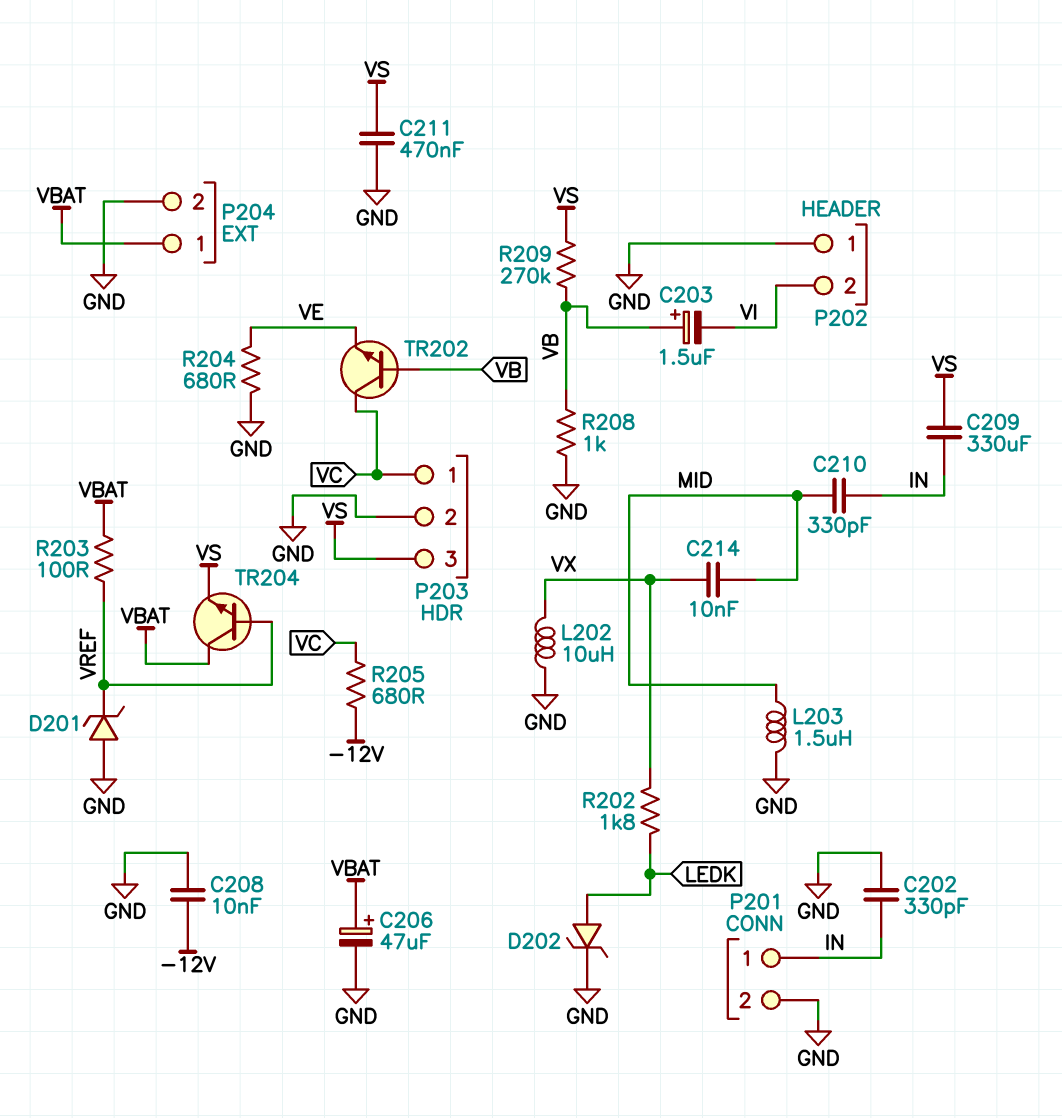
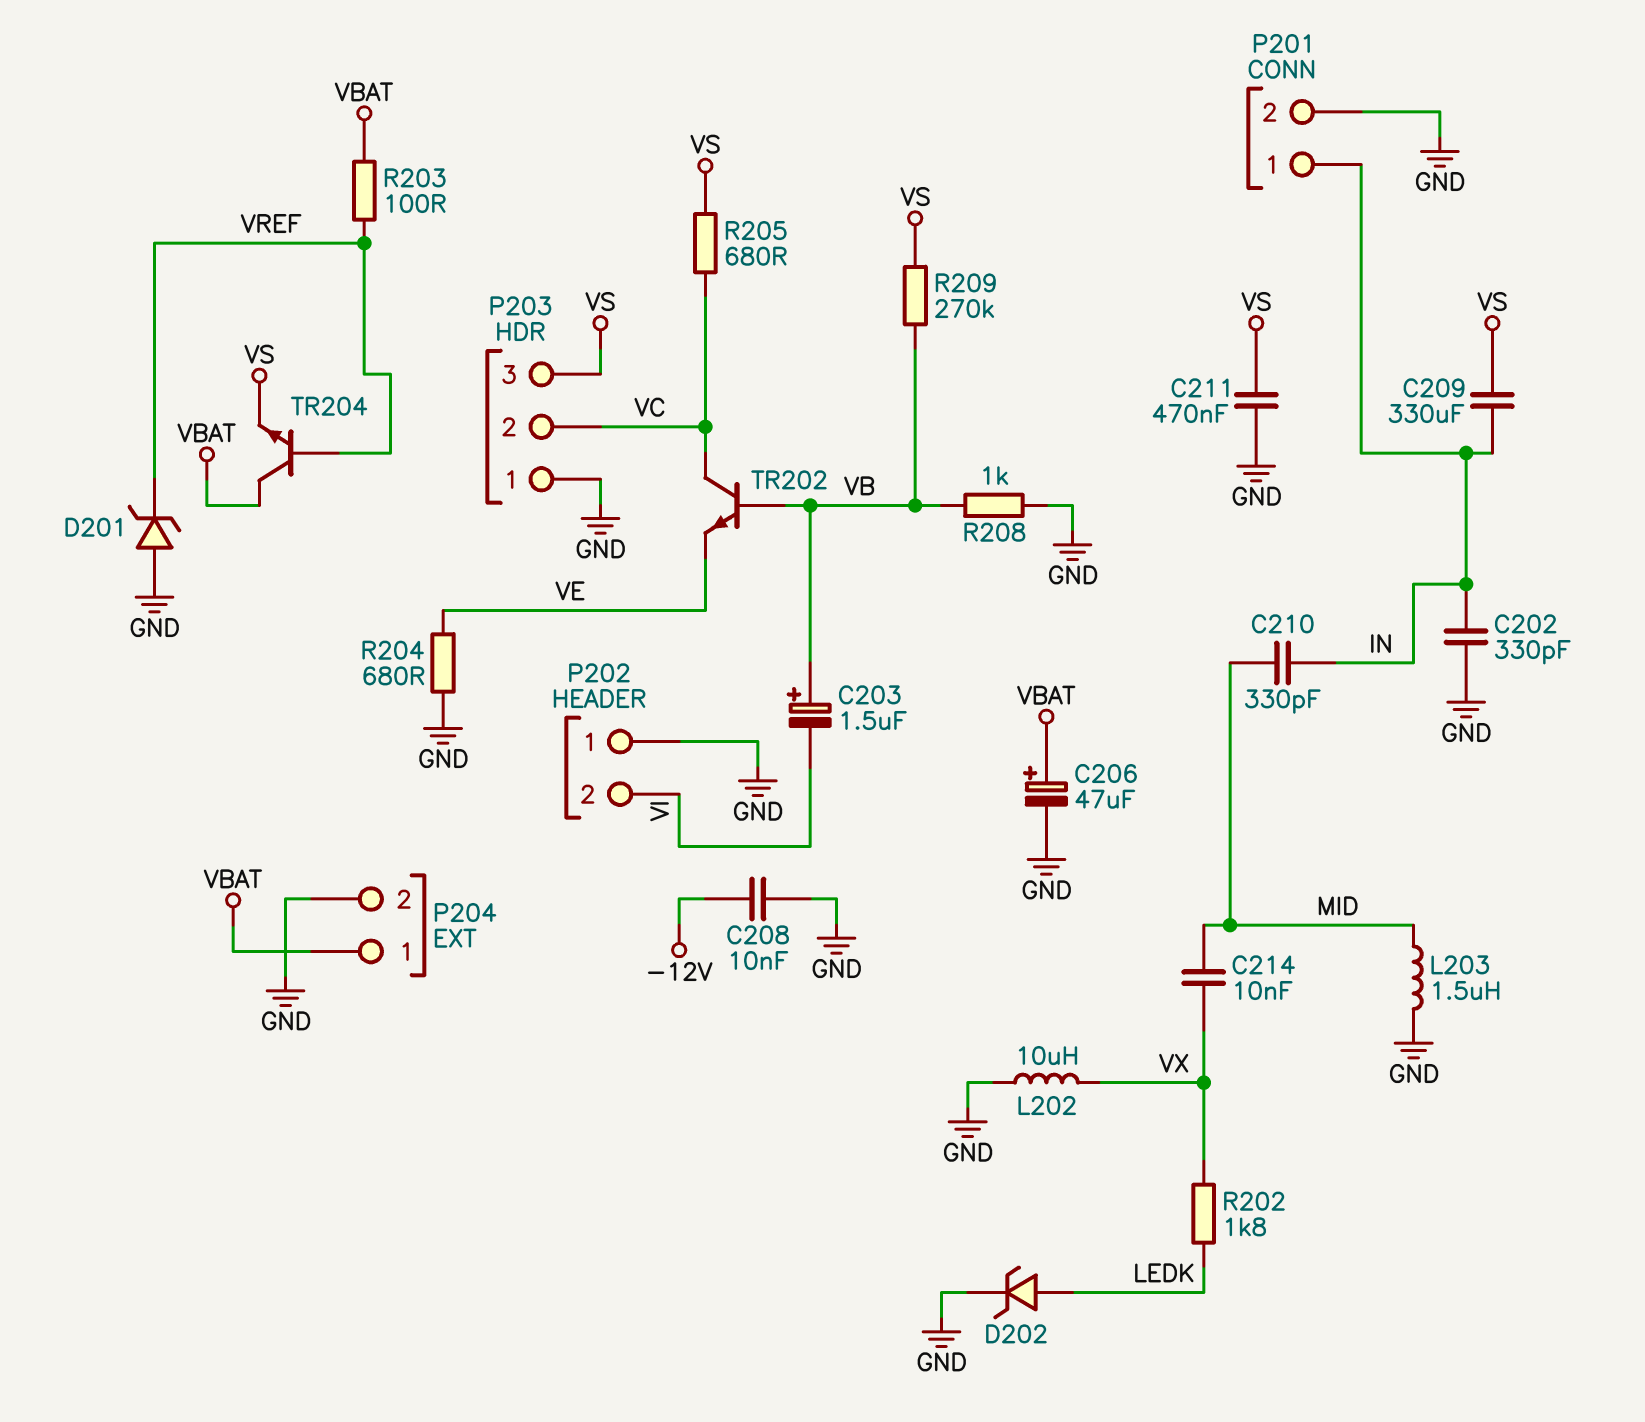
P203 pin 1: VC -> GND
P203 pin 2: GND -> VC
R205: 680 (-12V, VC) -> 680 (VC, VS)

